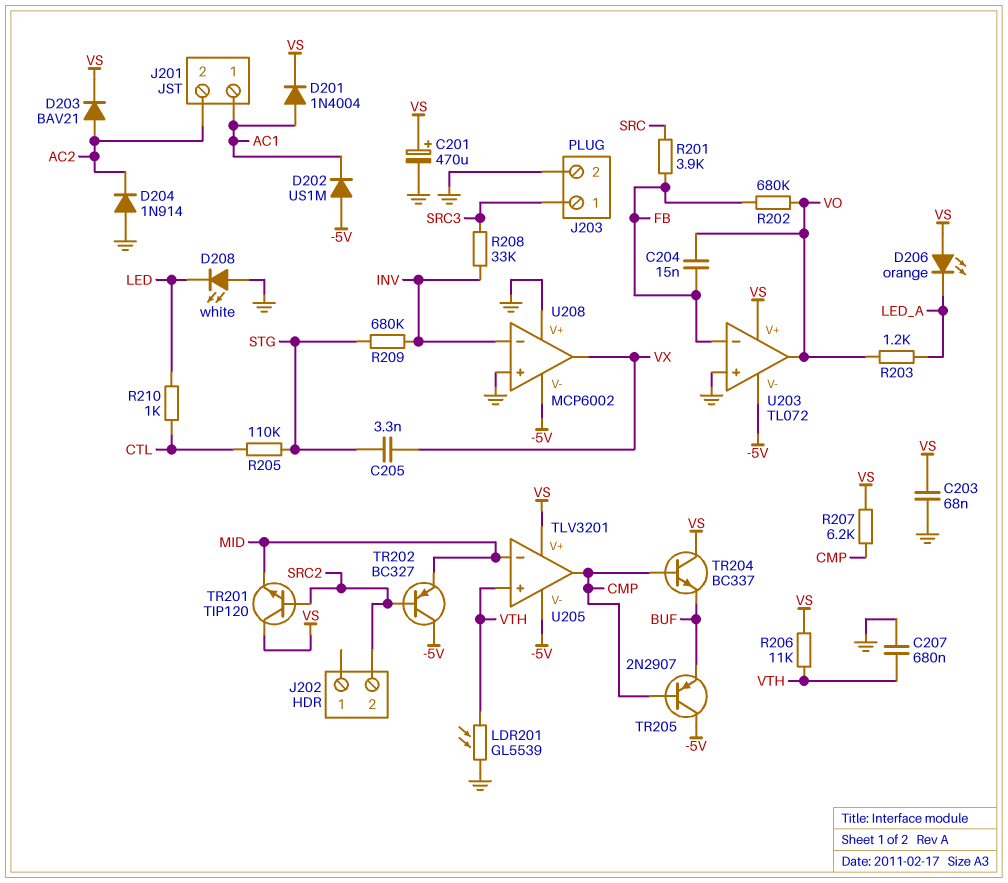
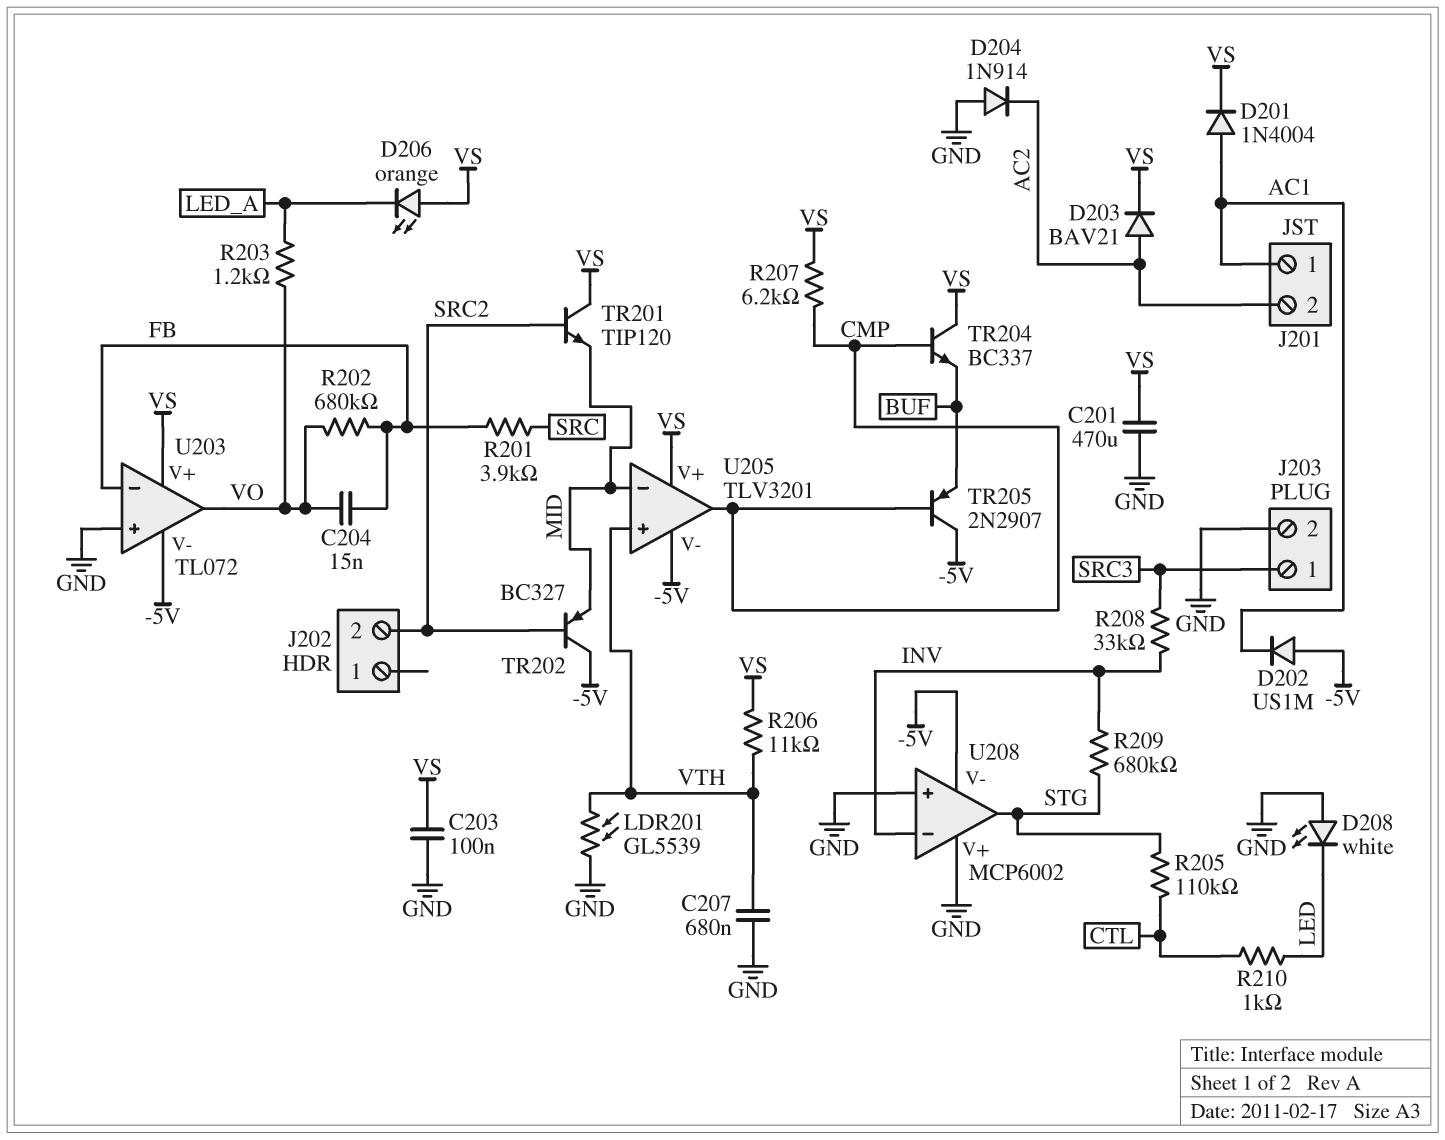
C201: 470uF (plus VS, minus GND) -> 470uF (GND, VS)
C203: 68nF (GND, VS) -> 100nF (GND, VS)
C205: 3.3nF (STG, VX) -> none
U208 pin out: VX -> STG

